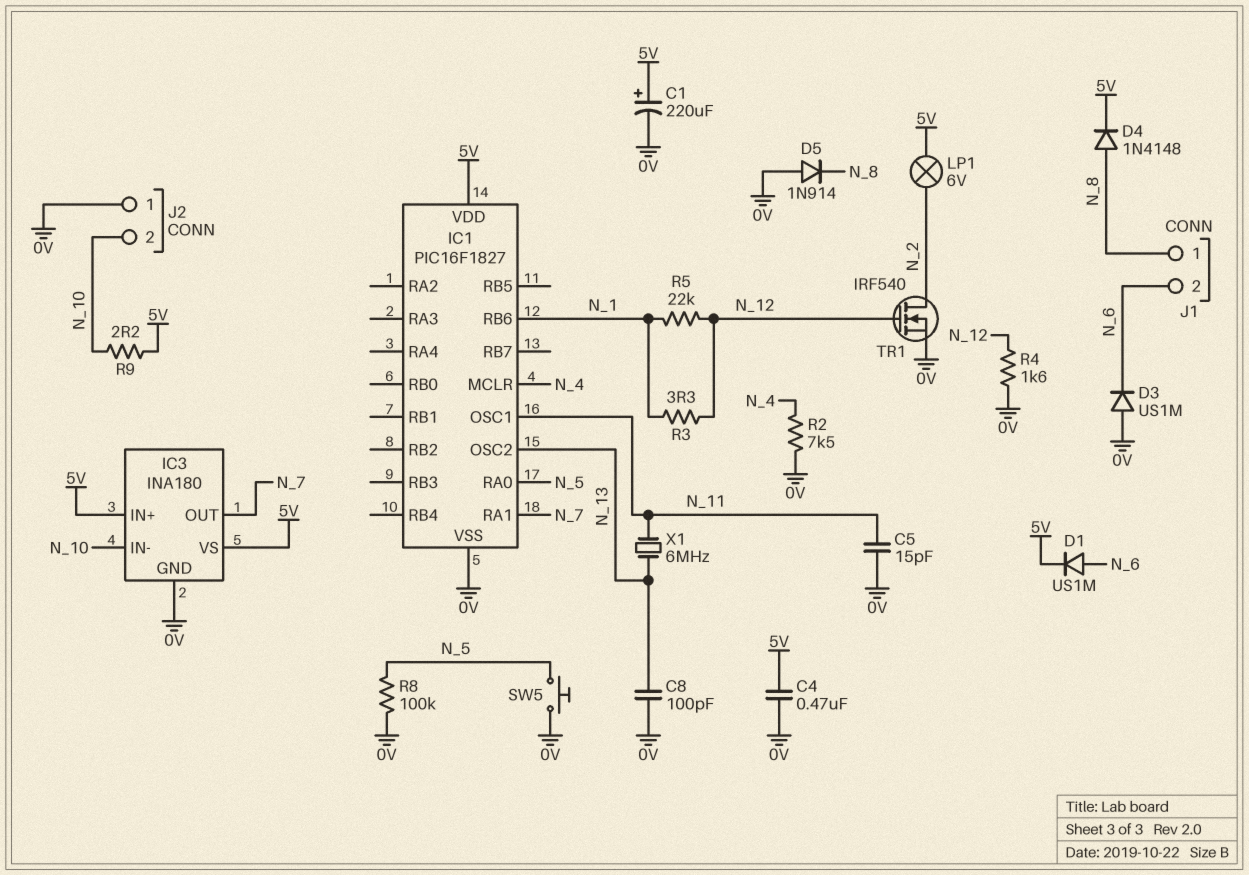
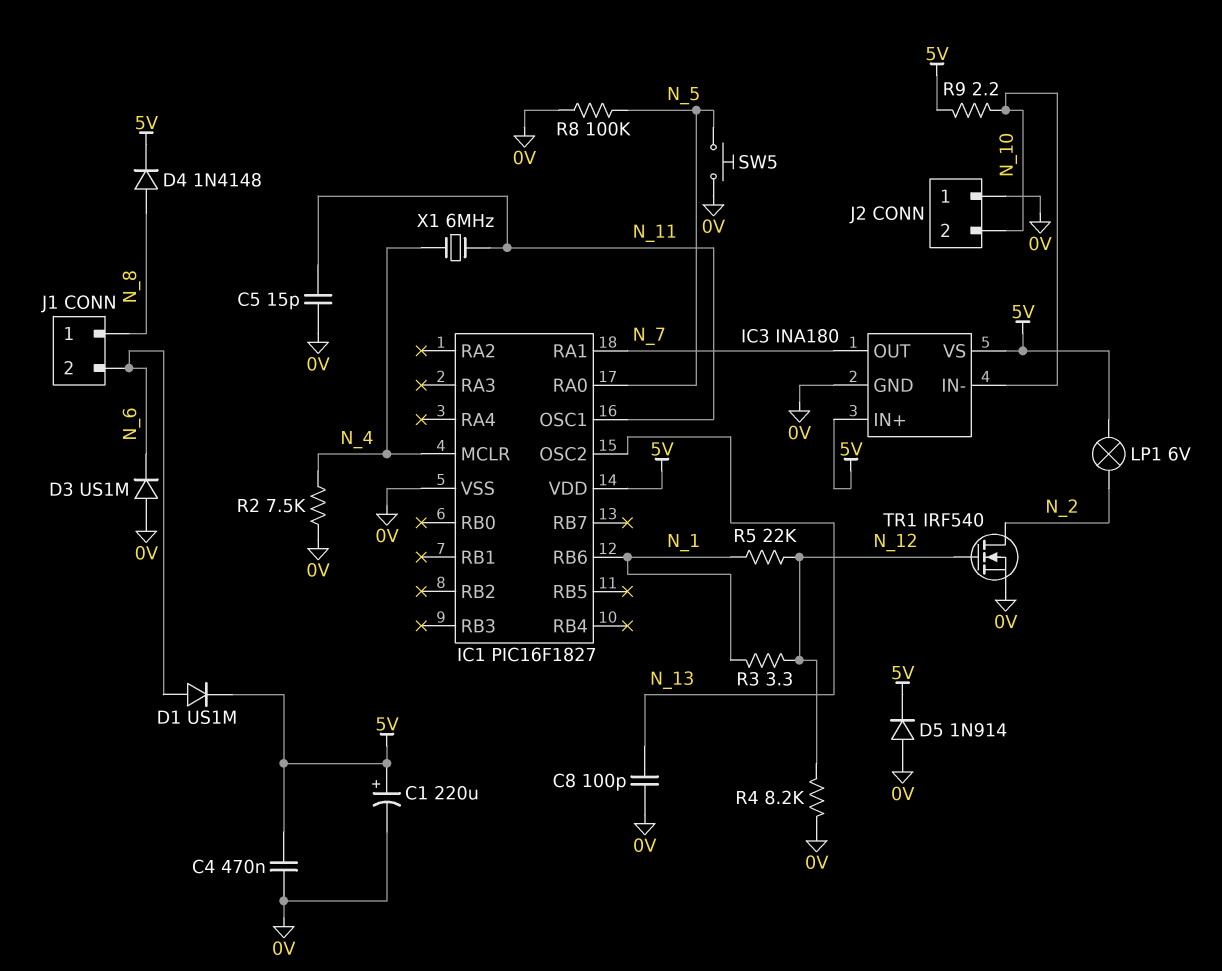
D5: diode 1N914 (A 0V, K N_8) -> diode 1N914 (A 0V, K 5V)
R4: 1.6k (0V, N_12) -> 8.2k (0V, N_12)
X1: 6MHz (N_11, N_13) -> 6MHz (N_4, N_11)

